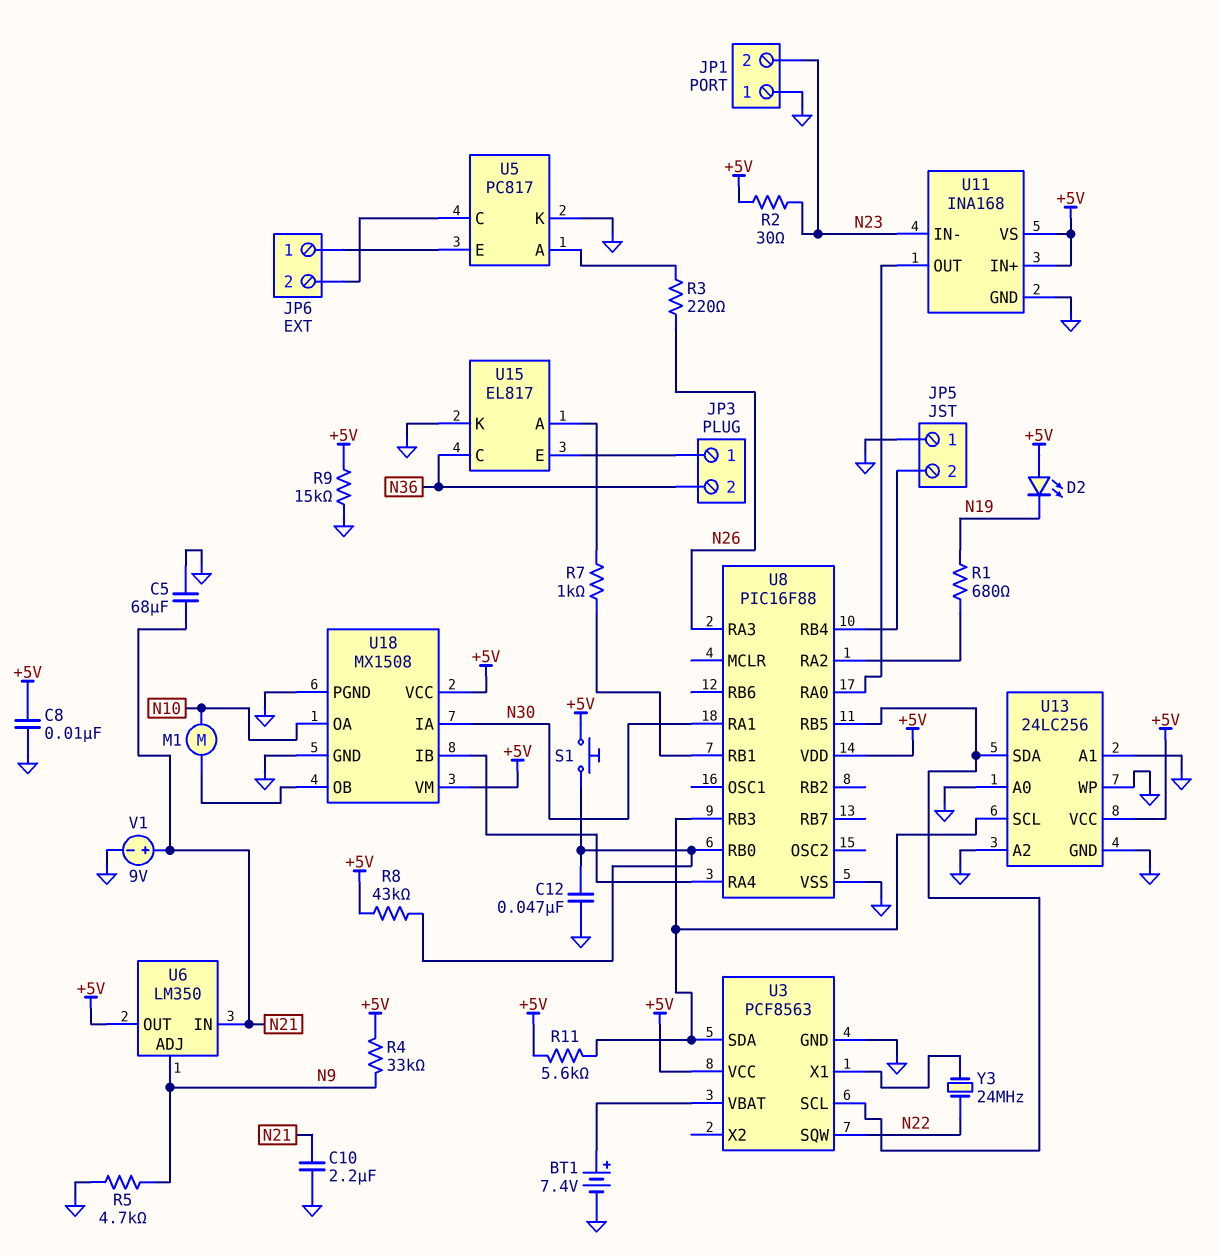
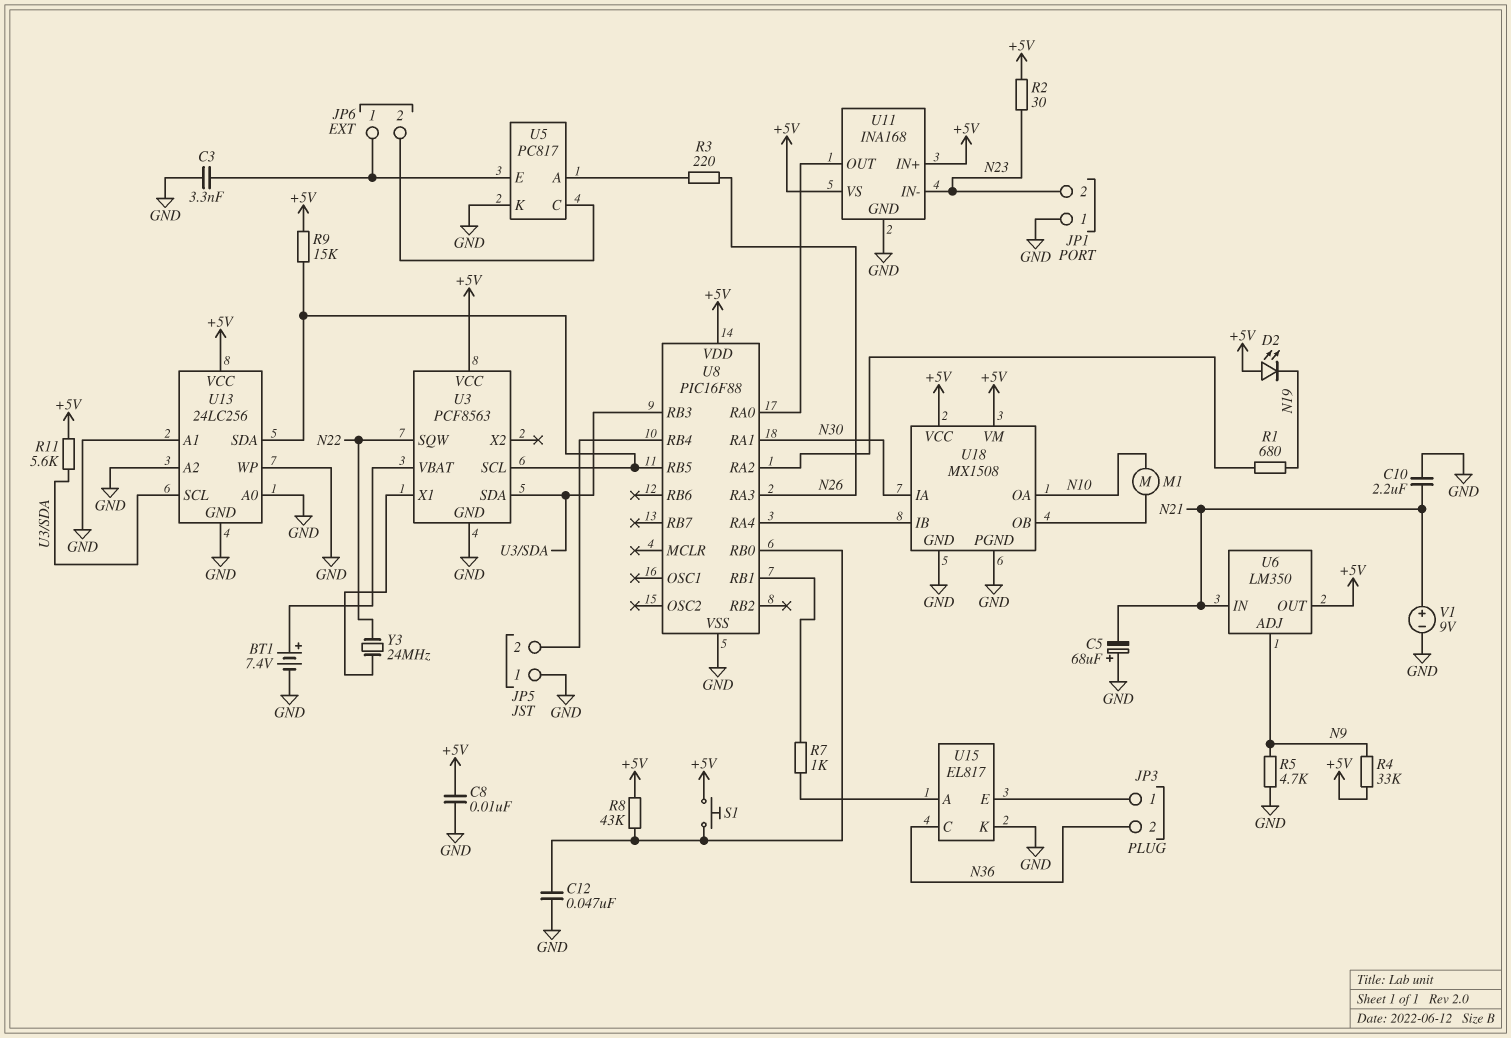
C3: none -> 3.3nF (GND, JP6/1)
C5: 68uF (GND, N21) -> 68uF (plus GND, minus N21)
R9: 15k (+5V, GND) -> 15k (+5V, U3/SCL)

